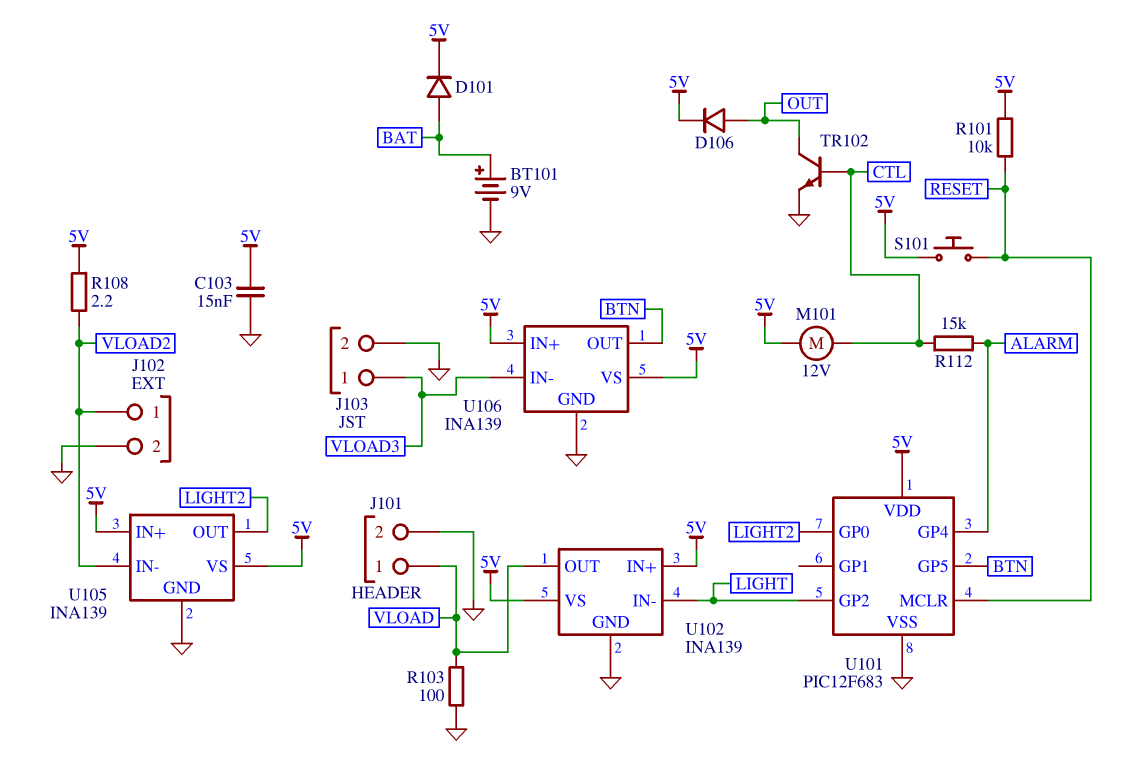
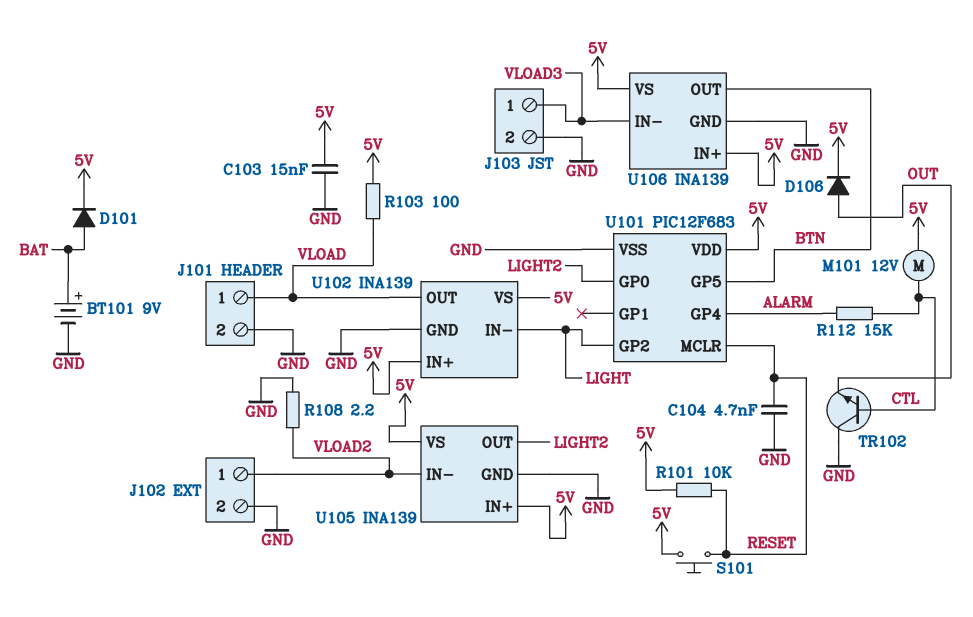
C104: none -> 4.7nF (GND, RESET)
R103: 100 (GND, VLOAD) -> 100 (5V, VLOAD)
R108: 2.2 (5V, VLOAD2) -> 2.2 (GND, VLOAD2)
TR102: NPN (B CTL, C OUT, E GND) -> NPN (B CTL, C GND, E OUT)

